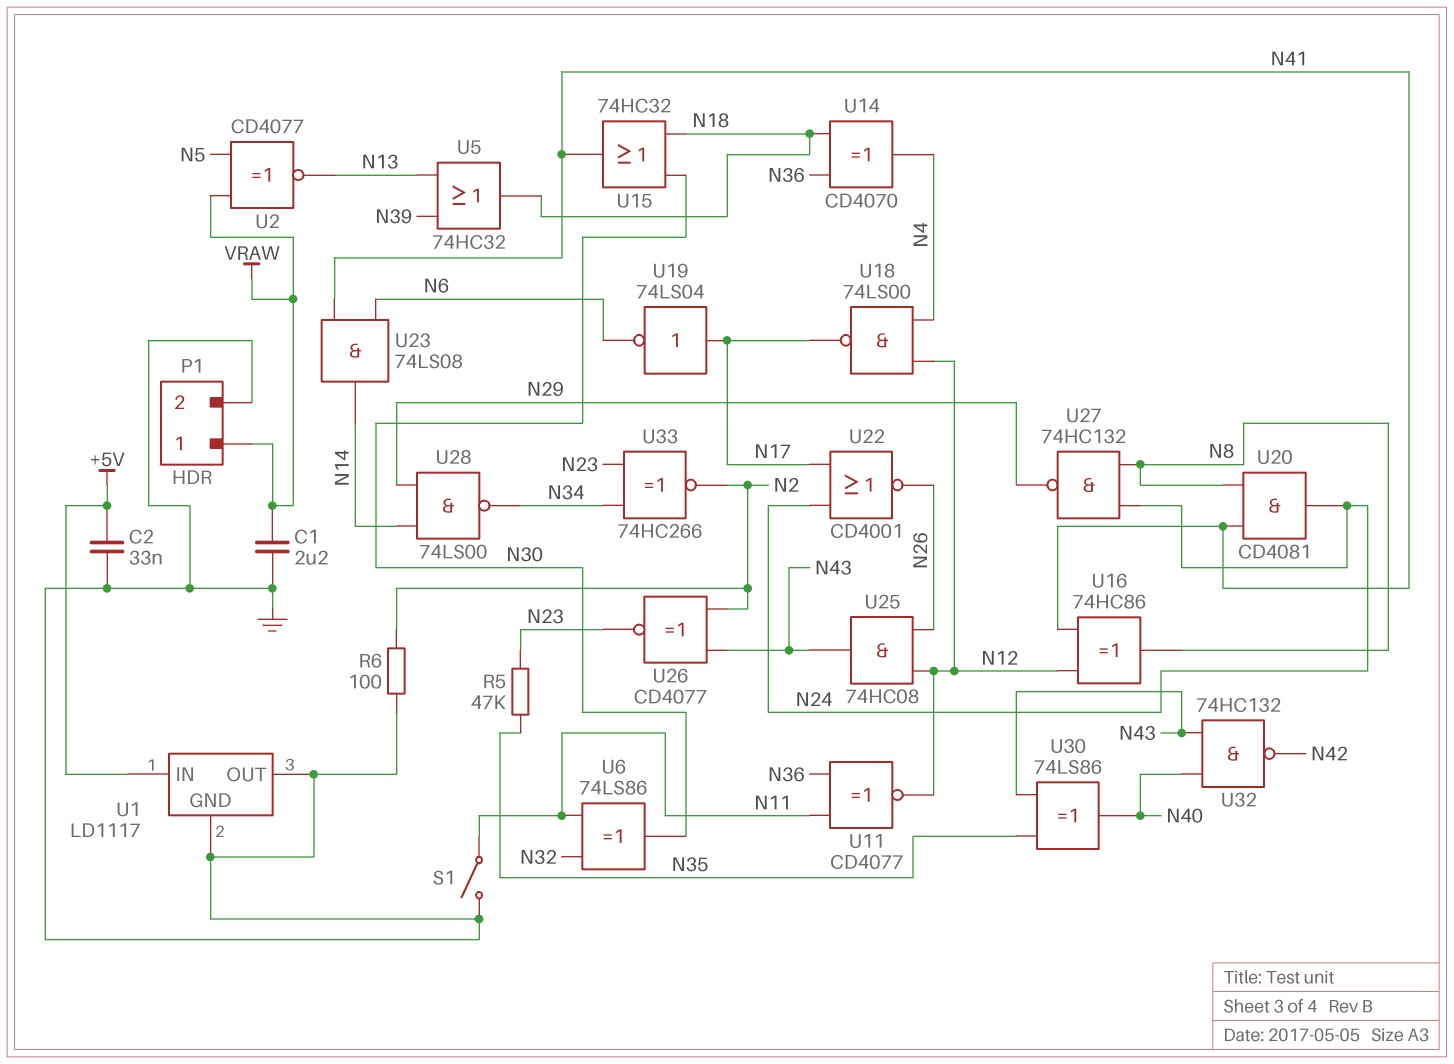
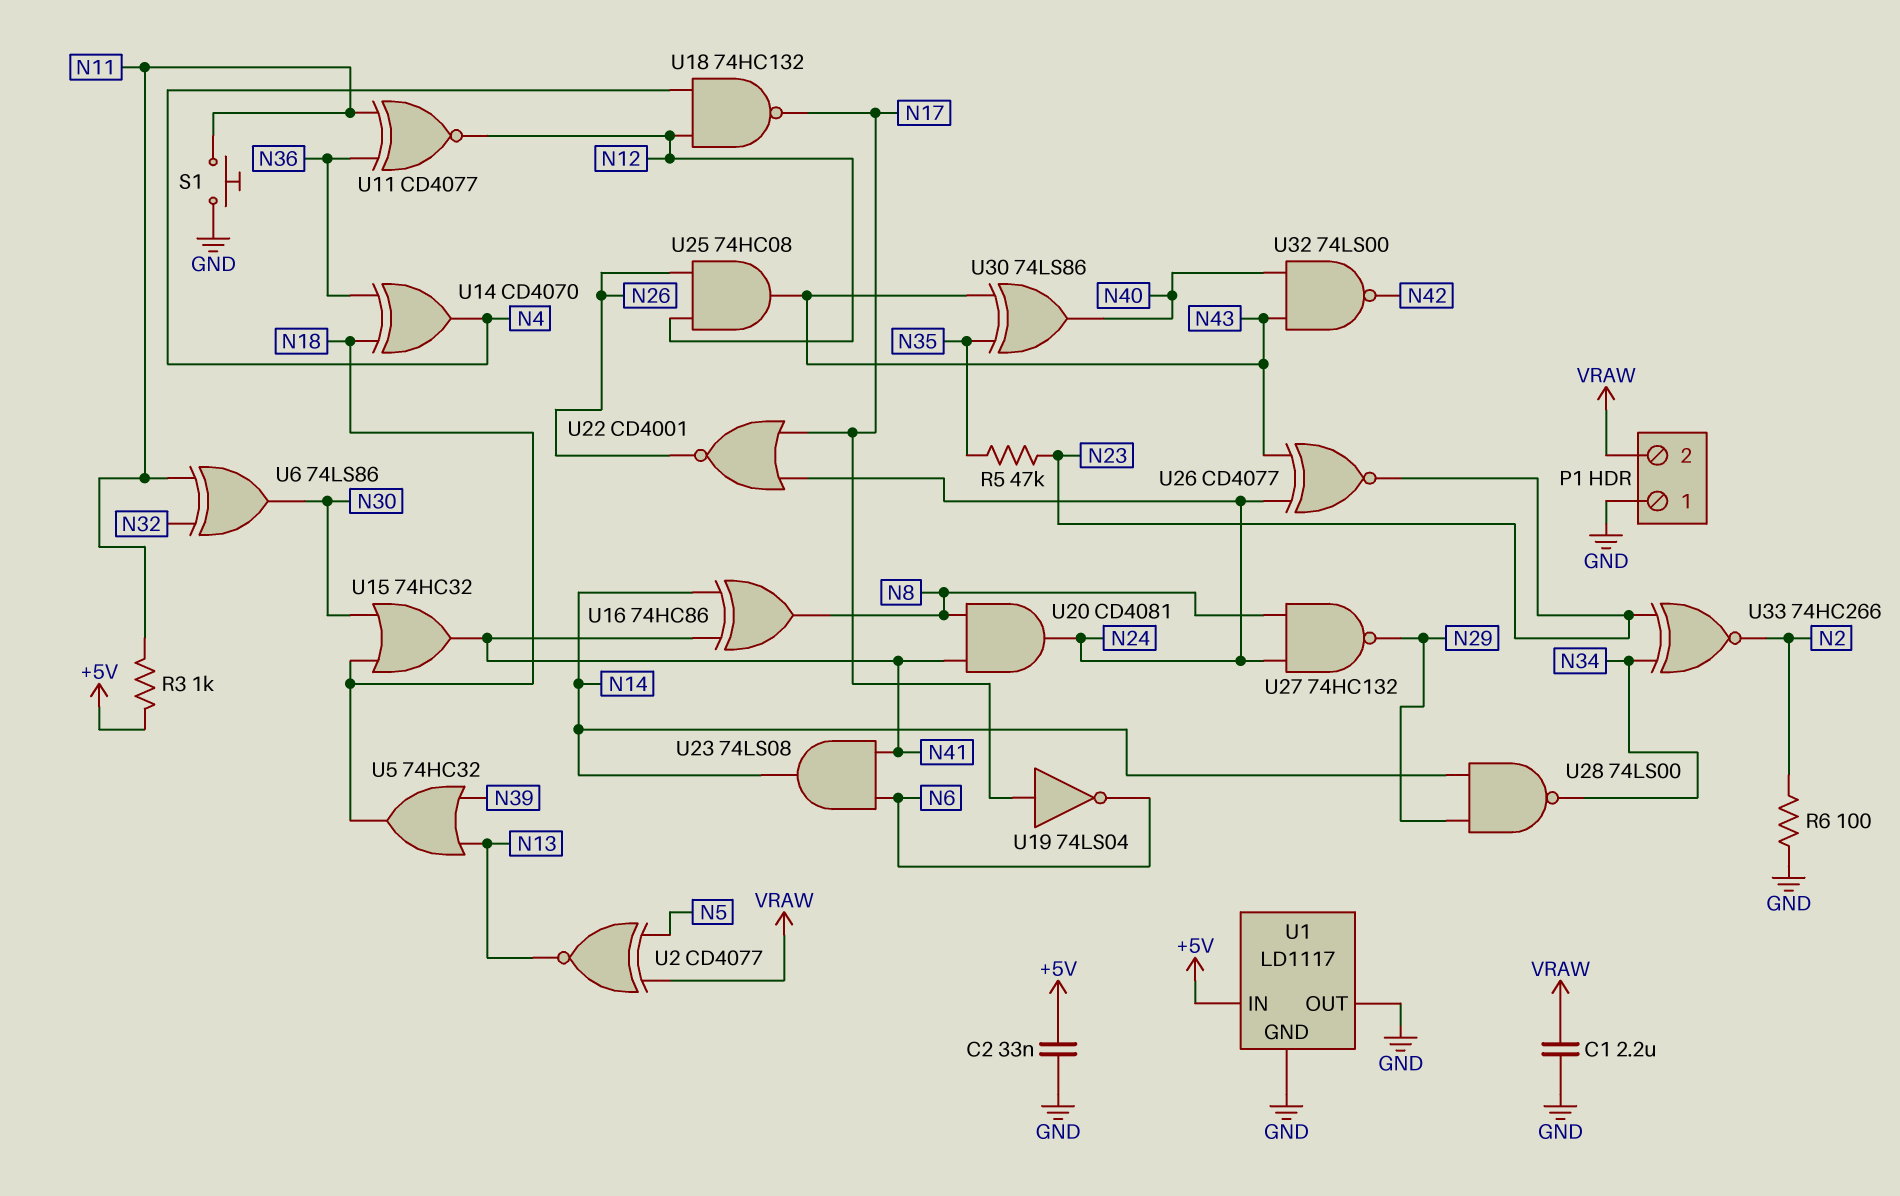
P1 pin 1: VRAW -> GND
P1 pin 2: GND -> VRAW
R3: none -> 1k (+5V, N11)
S1: switch (GND, N11) -> button (GND, N11)
U16: XOR 74HC86 (in N12, in N41, out N8) -> XOR 74HC86 (in N14, in N41, out N8)
U18: NAND 74LS00 (in N4, in N12, out N17) -> NAND 74HC132 (in N4, in N12, out N17)
U26: XNOR CD4077 (in N2, in N43, out N23) -> XNOR CD4077 (in N24, in N43, out N23)
U32: NAND 74HC132 (in N40, in N43, out N42) -> NAND 74LS00 (in N40, in N43, out N42)

